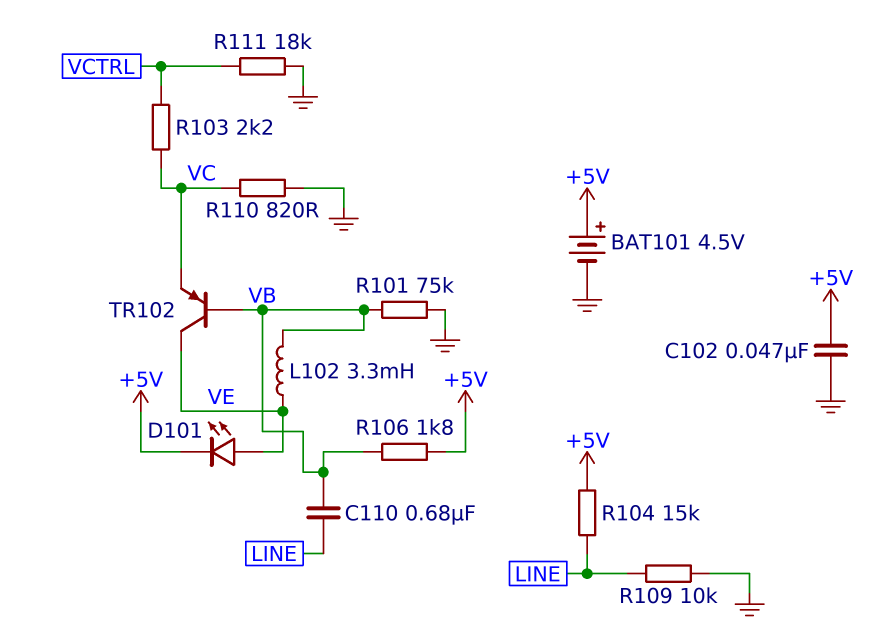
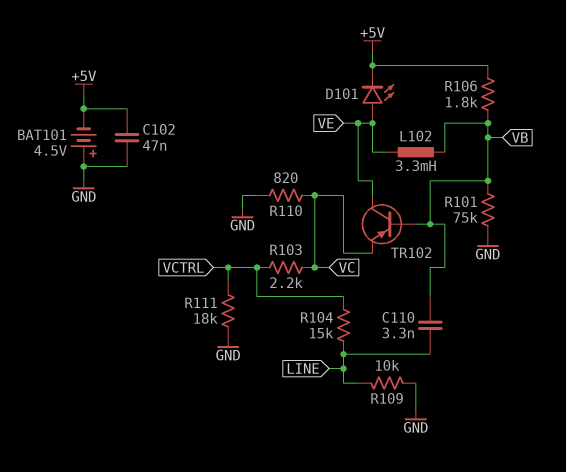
BAT101: 4.5V (plus +5V, minus GND) -> 4.5V (plus GND, minus +5V)
C110: 680nF (LINE, VB) -> 3.3nF (LINE, VB)
R104: 15k (+5V, LINE) -> 15k (LINE, VCTRL)

